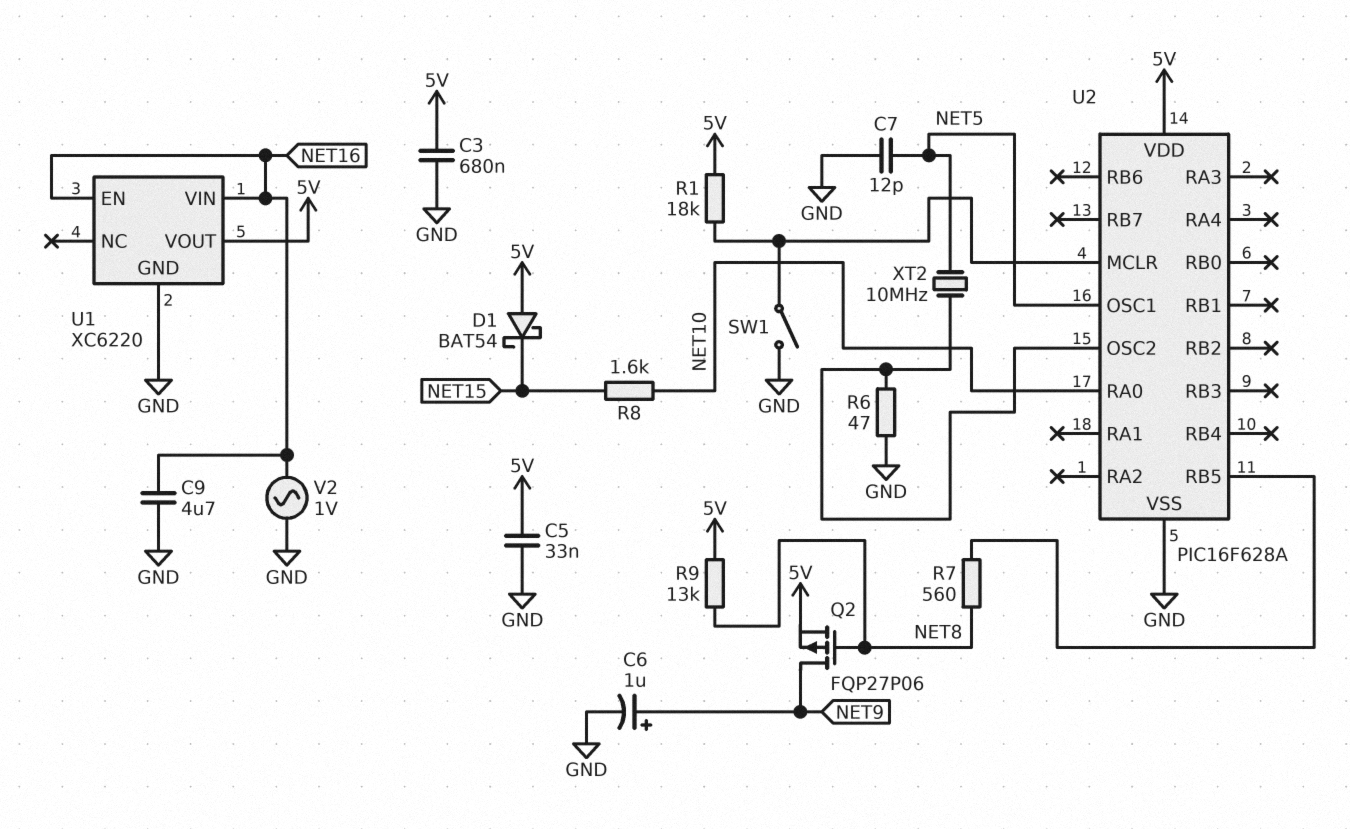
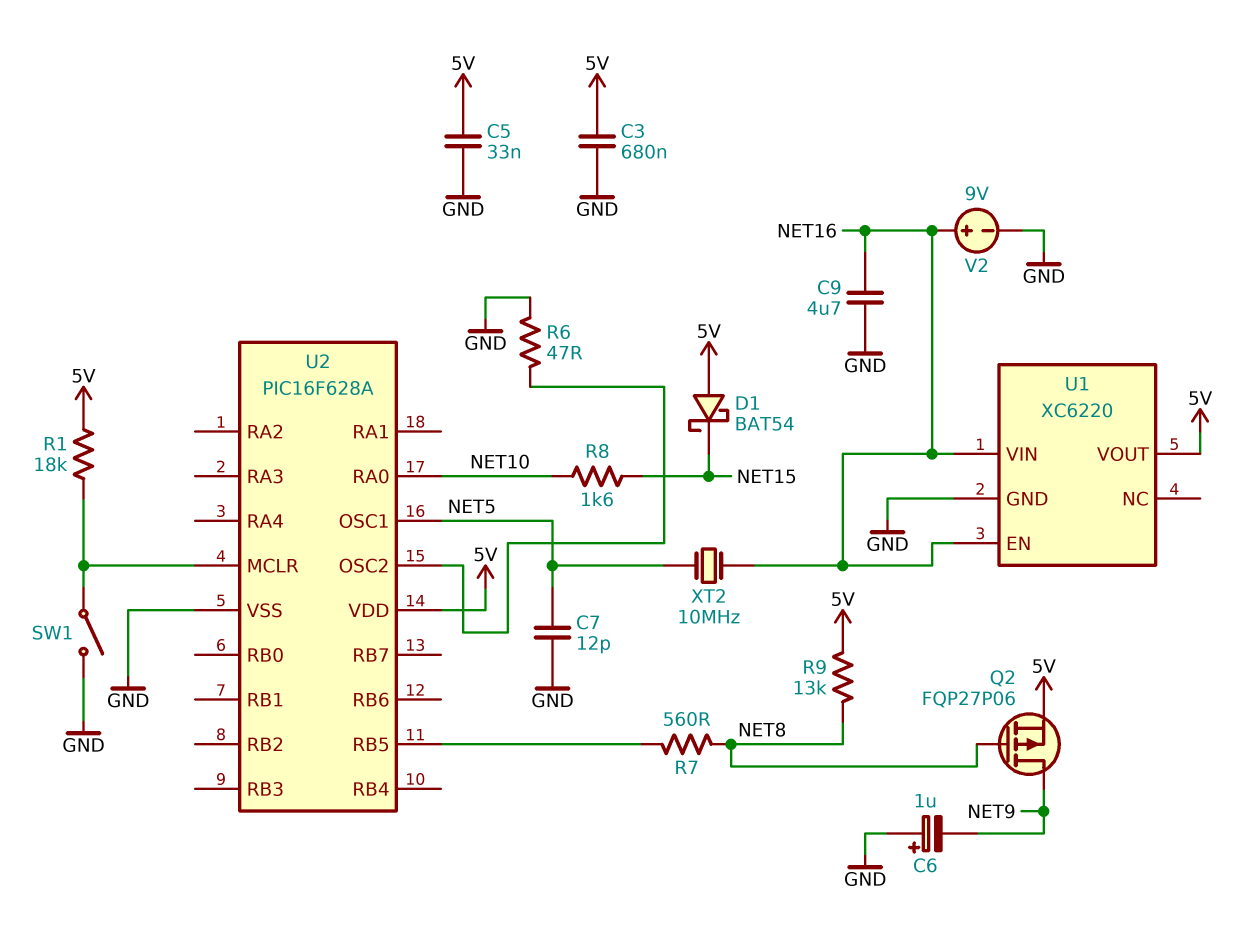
C6: 1uF (plus NET9, minus GND) -> 1uF (plus GND, minus NET9)
V2: AC 1V (GND, NET16) -> 9V (plus NET16, minus GND)
XT2: 10MHz (NET5, U2/OSC2) -> 10MHz (NET5, NET16)

